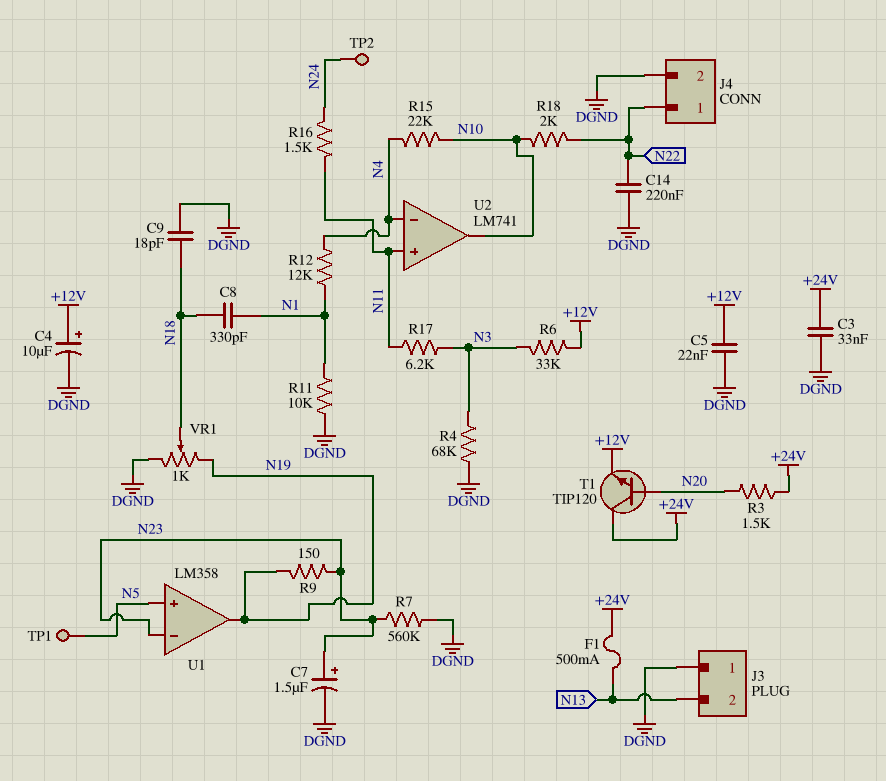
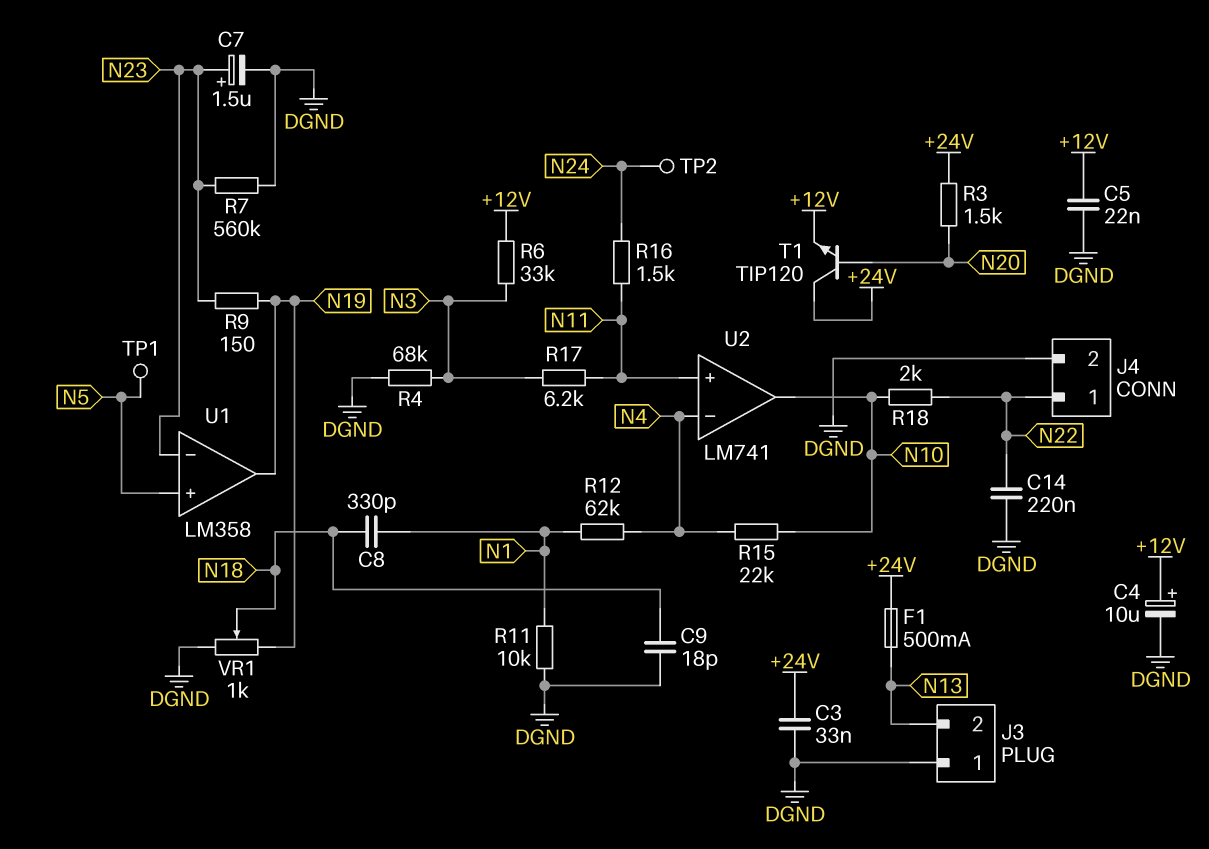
R12: 12k (N1, N4) -> 62k (N1, N4)

